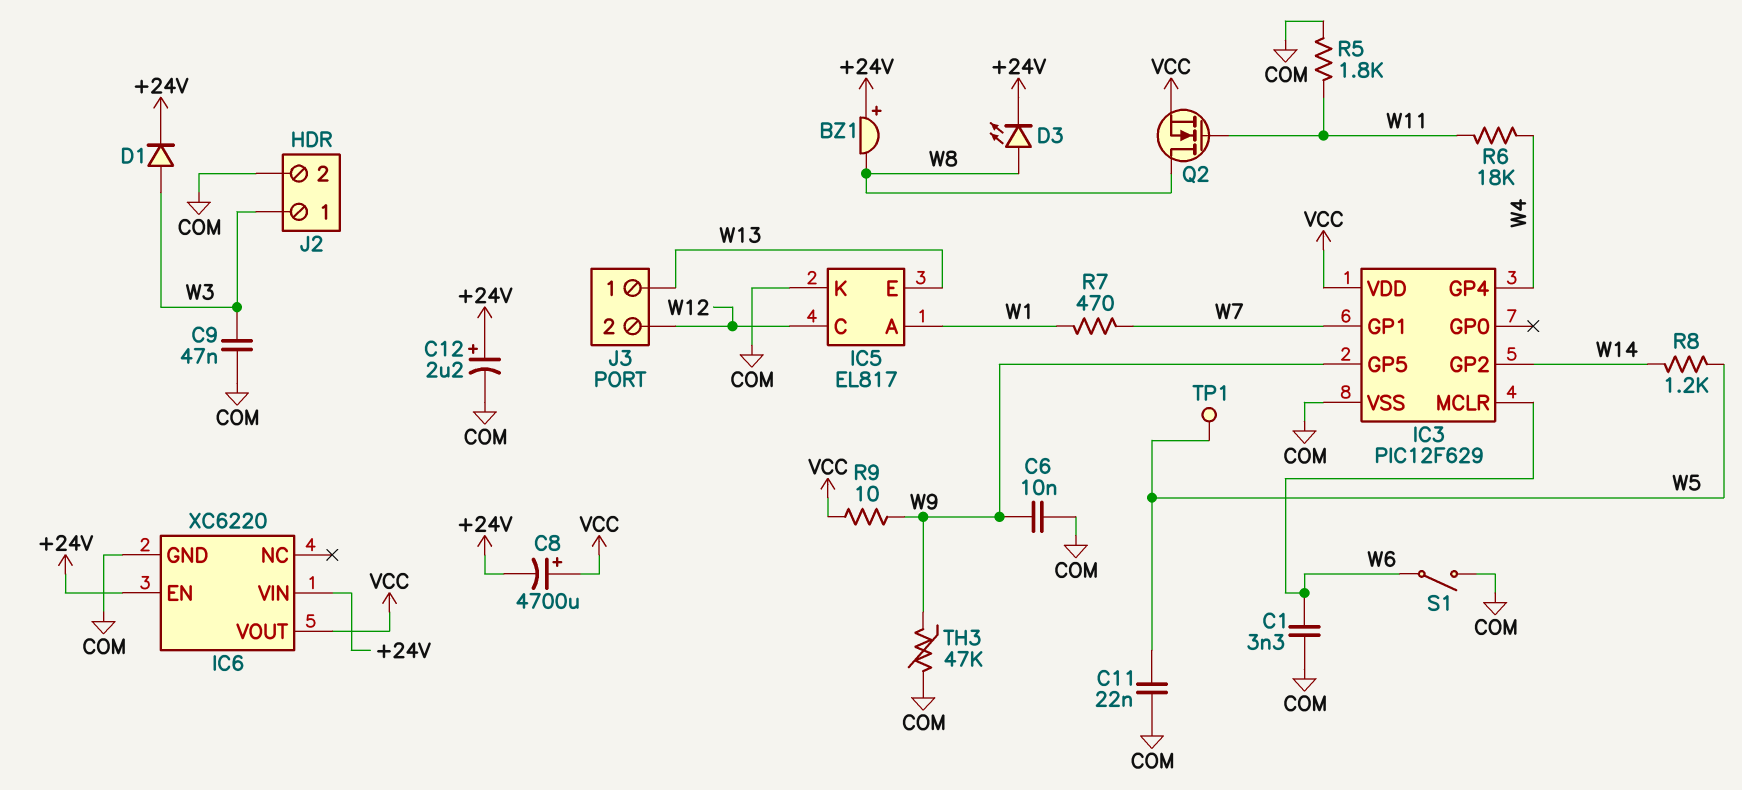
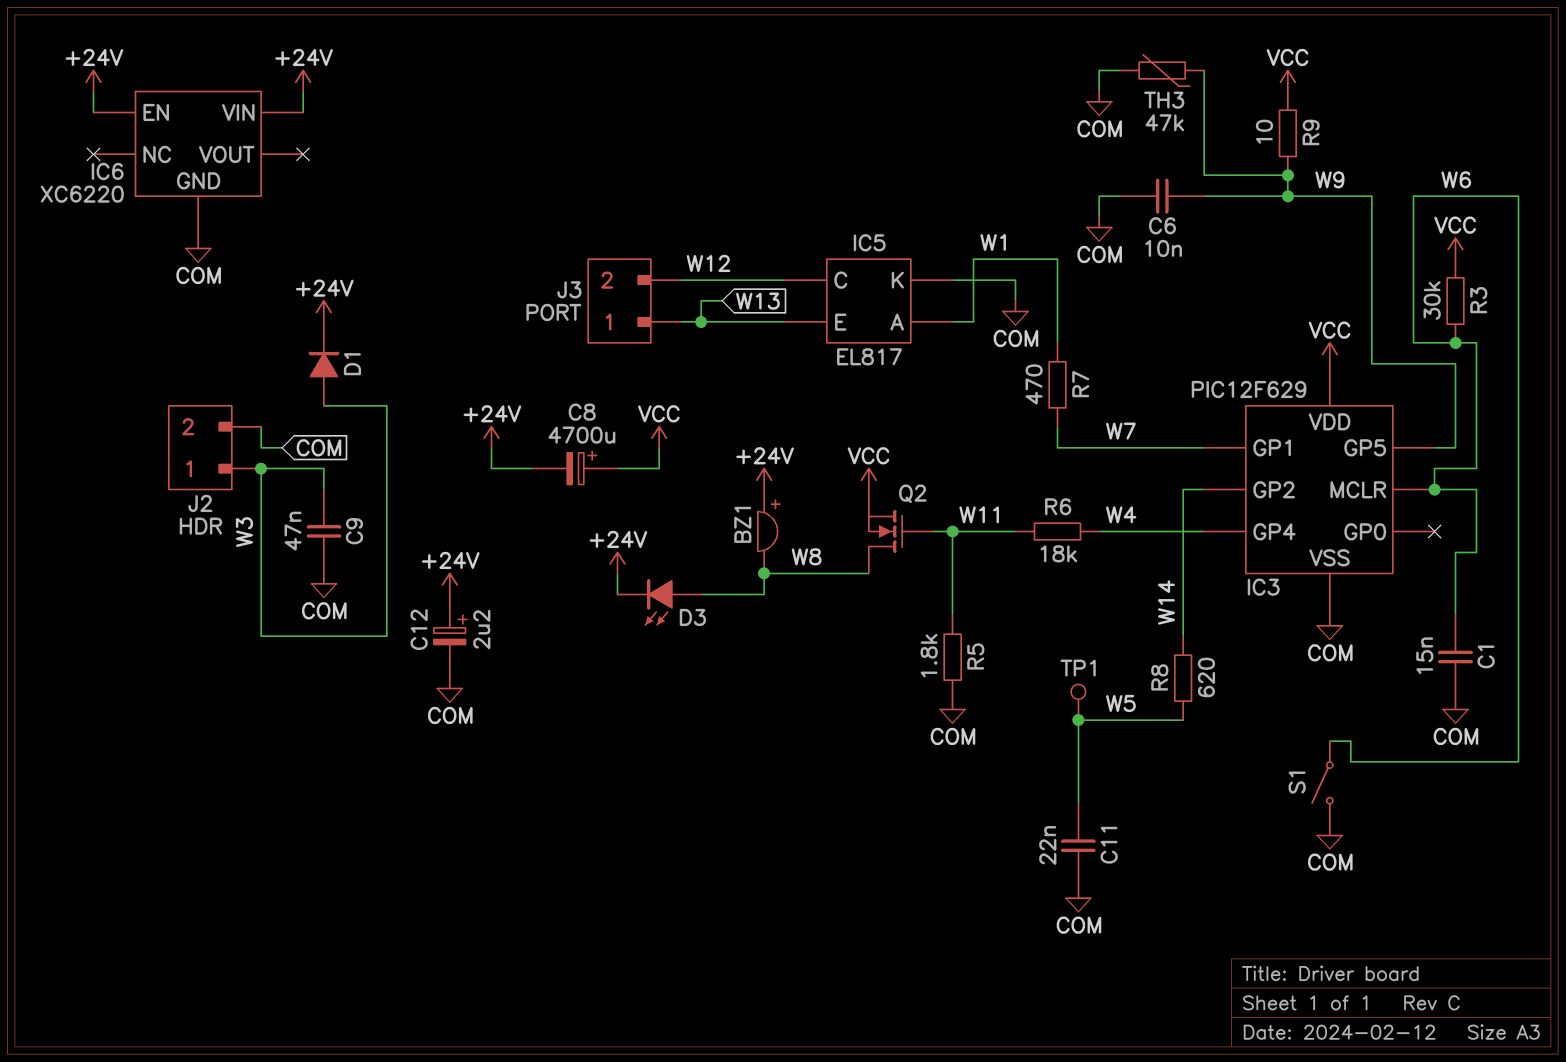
C1: 3.3nF (COM, W6) -> 15nF (COM, W6)
IC6 pin VOUT: VCC -> none
R3: none -> 30k (VCC, W6)
R8: 1.2k (W5, W14) -> 620 (W5, W14)

